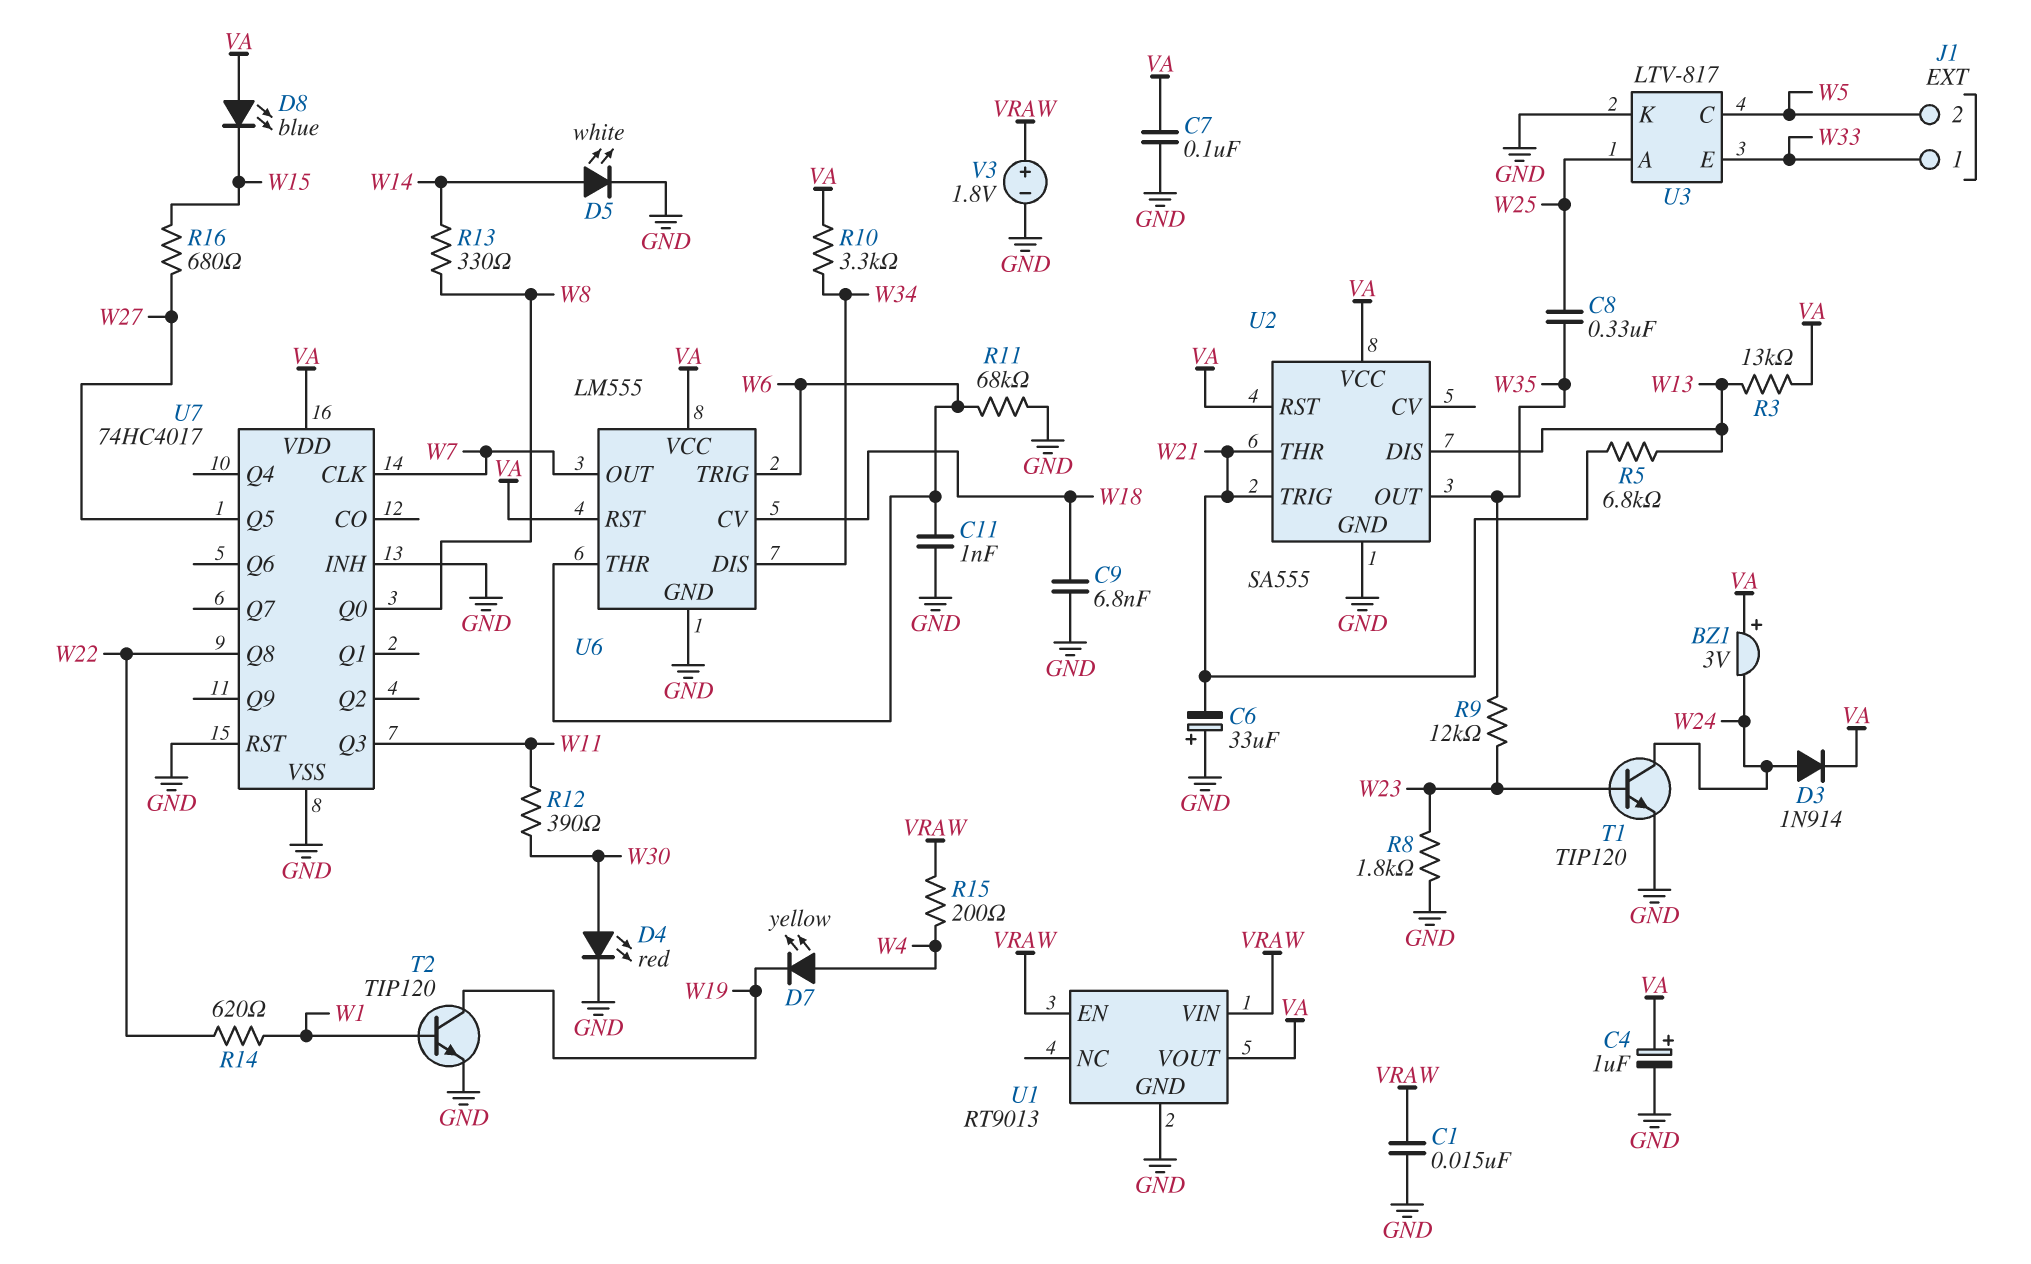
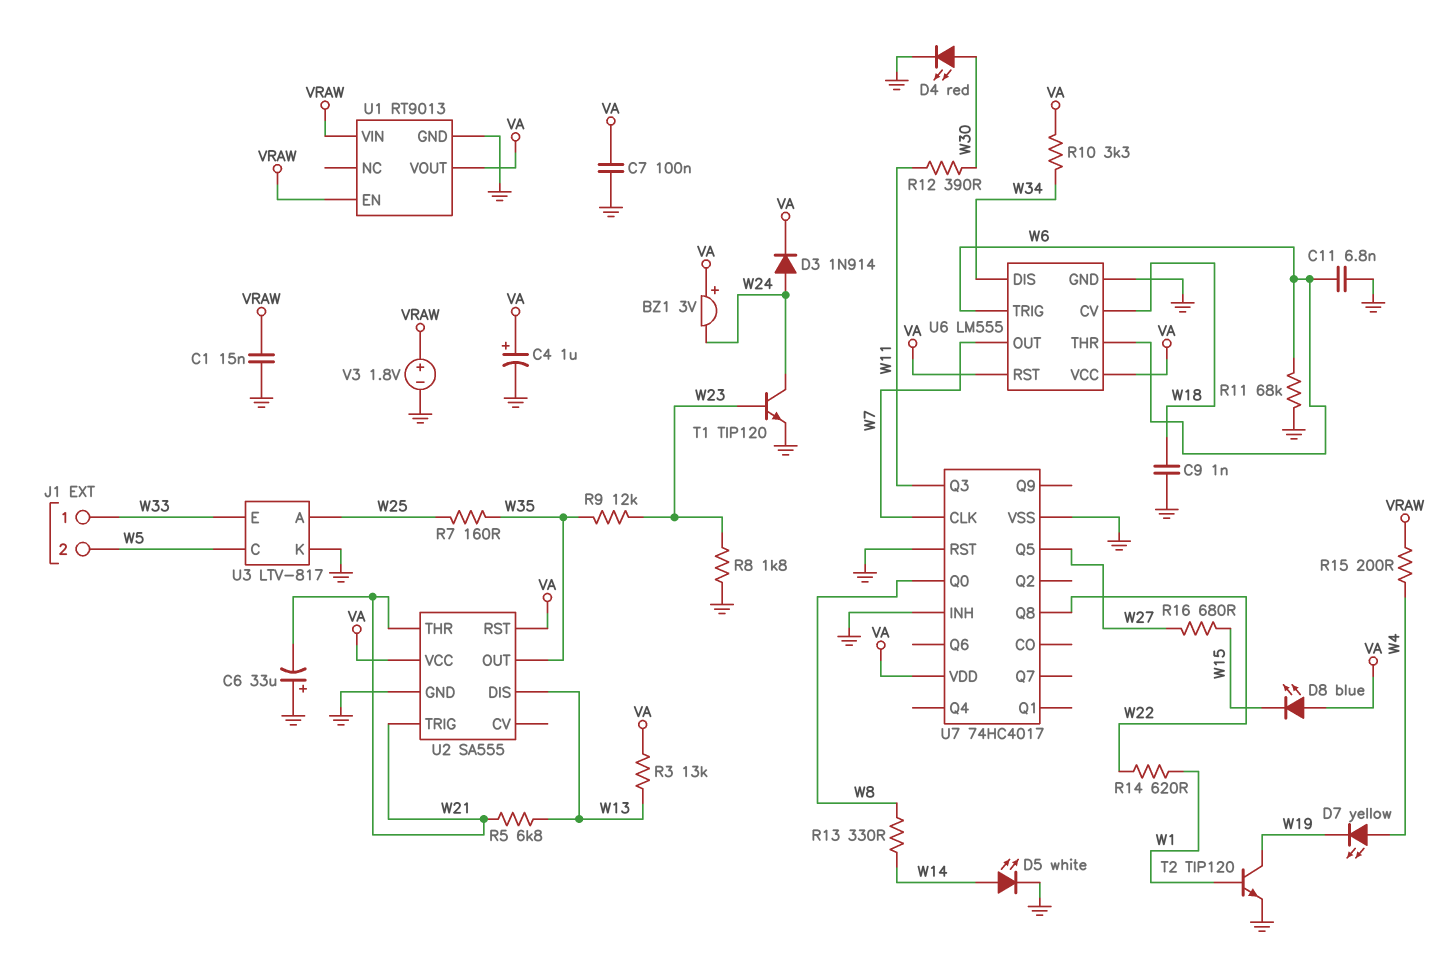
C8: 330nF (W25, W35) -> none
C9: 6.8nF (GND, W18) -> 1nF (GND, W18)
C11: 1nF (GND, W6) -> 6.8nF (GND, W6)
R7: none -> 160 (W25, W35)

